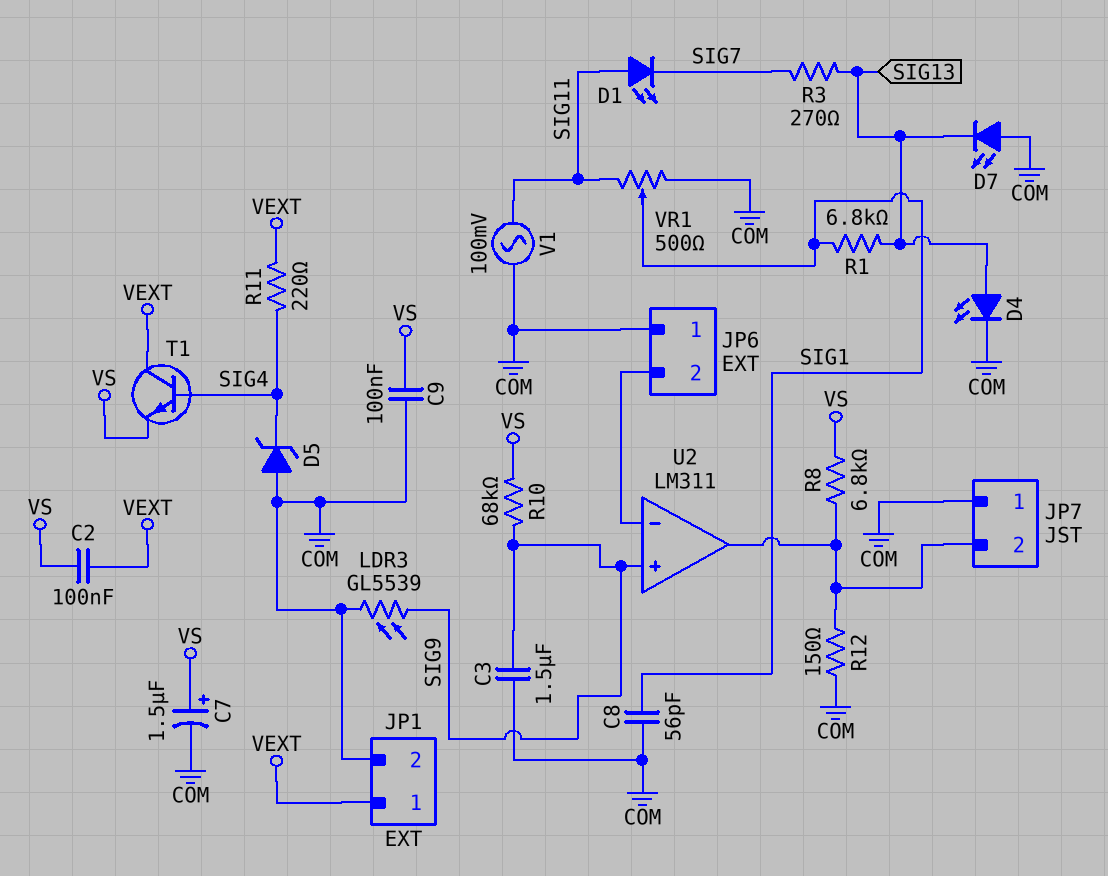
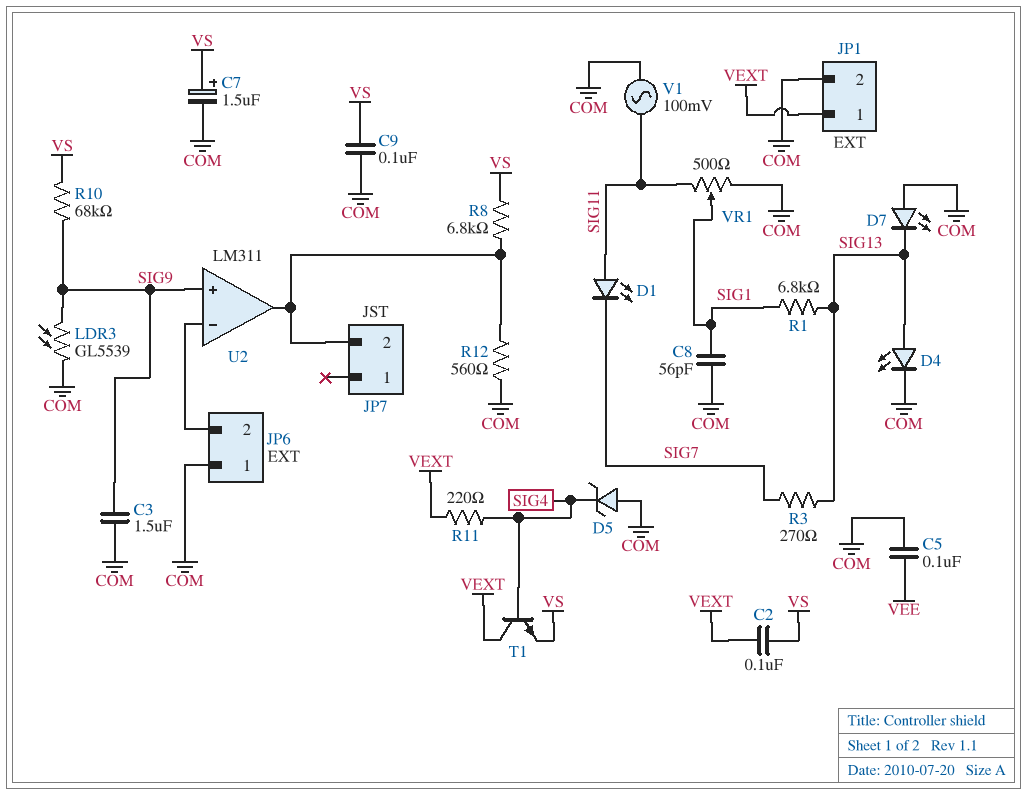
C5: none -> 100nF (COM, VEE)
JP7 pin 1: COM -> none
R12: 150 (COM, JP7/2) -> 560 (COM, JP7/2)

